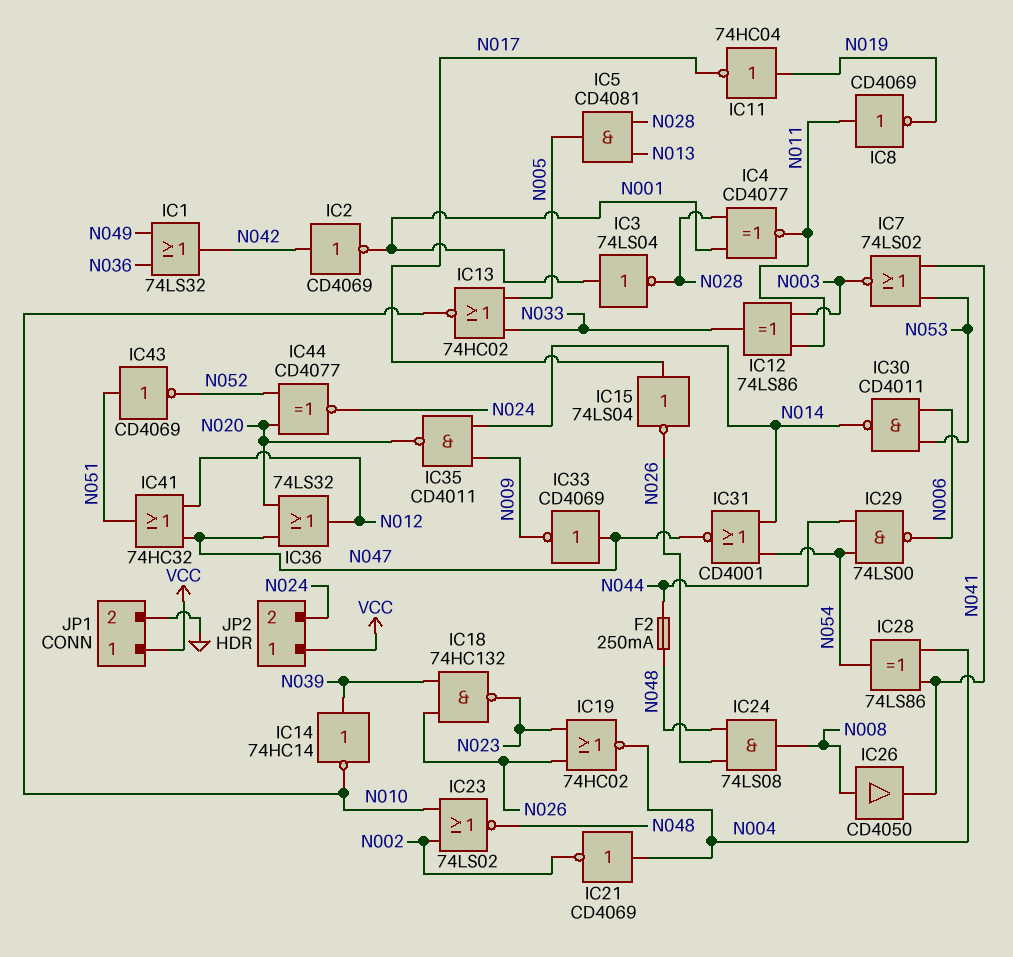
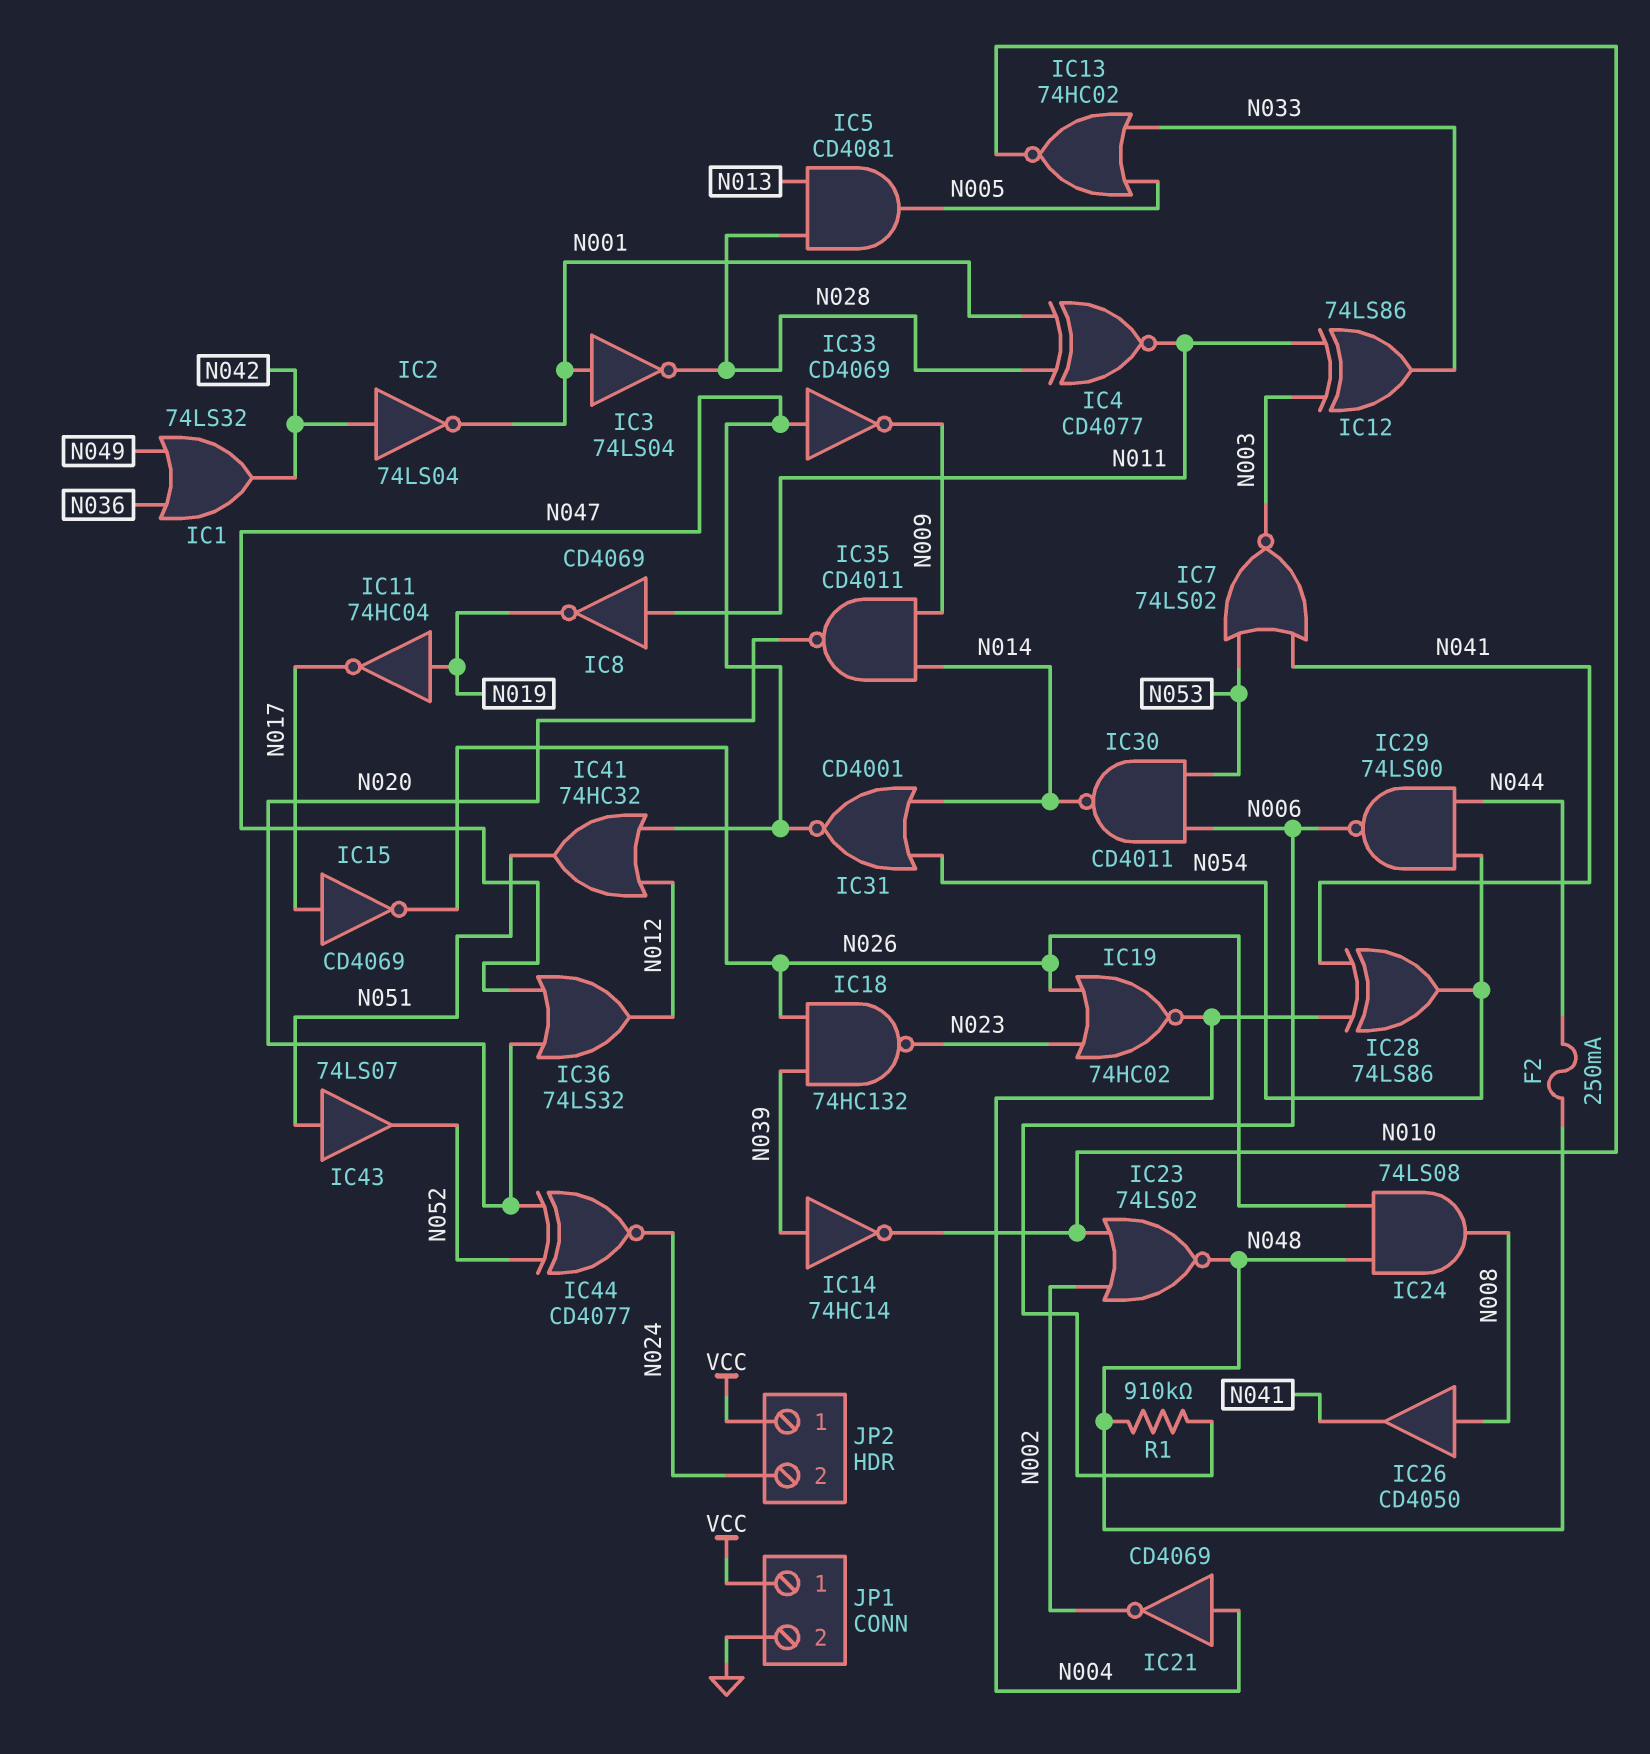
IC2: NOT CD4069 (in N042, out N001) -> NOT 74LS04 (in N042, out N001)
IC15: NOT 74LS04 (in N017, out N026) -> NOT CD4069 (in N017, out N026)
IC43: NOT CD4069 (in N051, out N052) -> buffer 74LS07 (in N051, out N052)
R1: none -> 910k (N006, N048)

